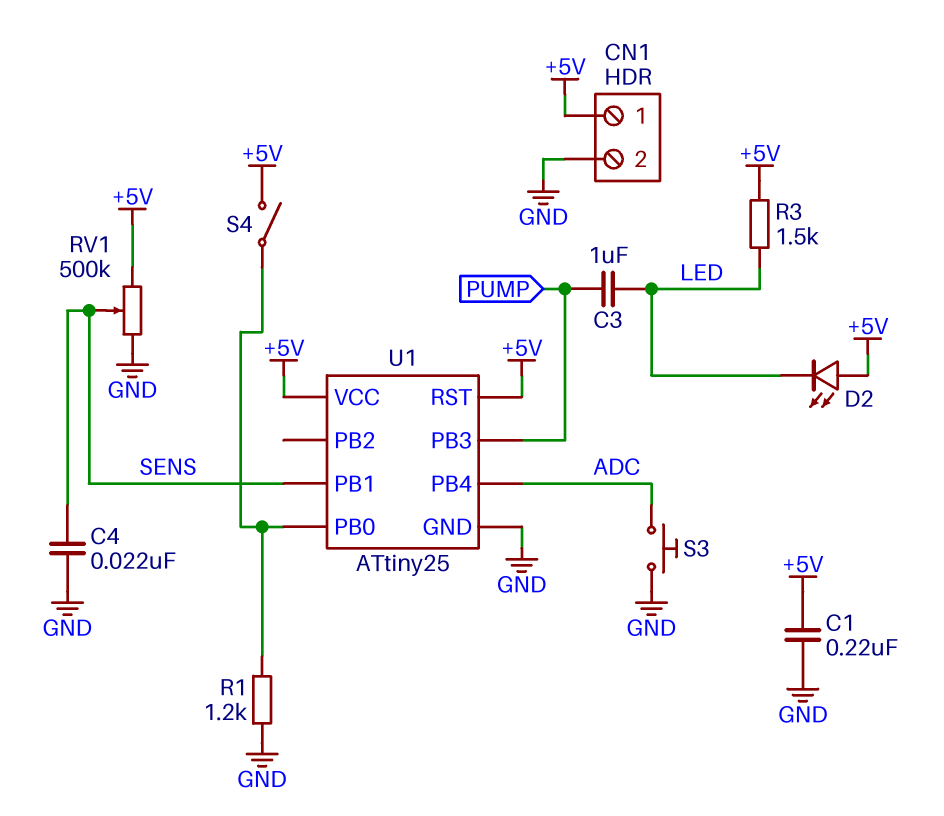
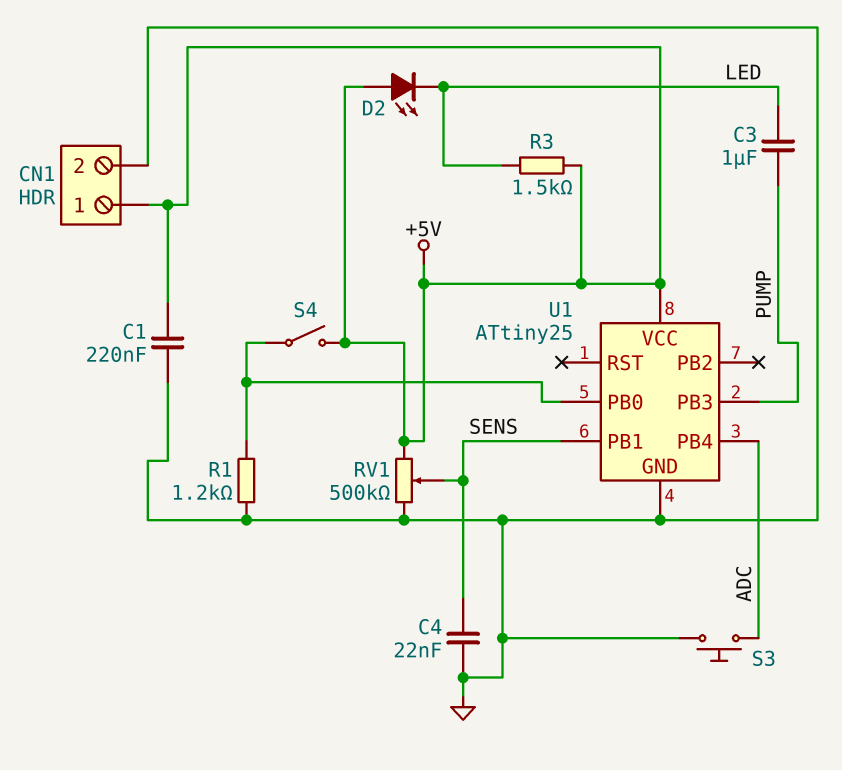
U1 pin RST: +5V -> none

